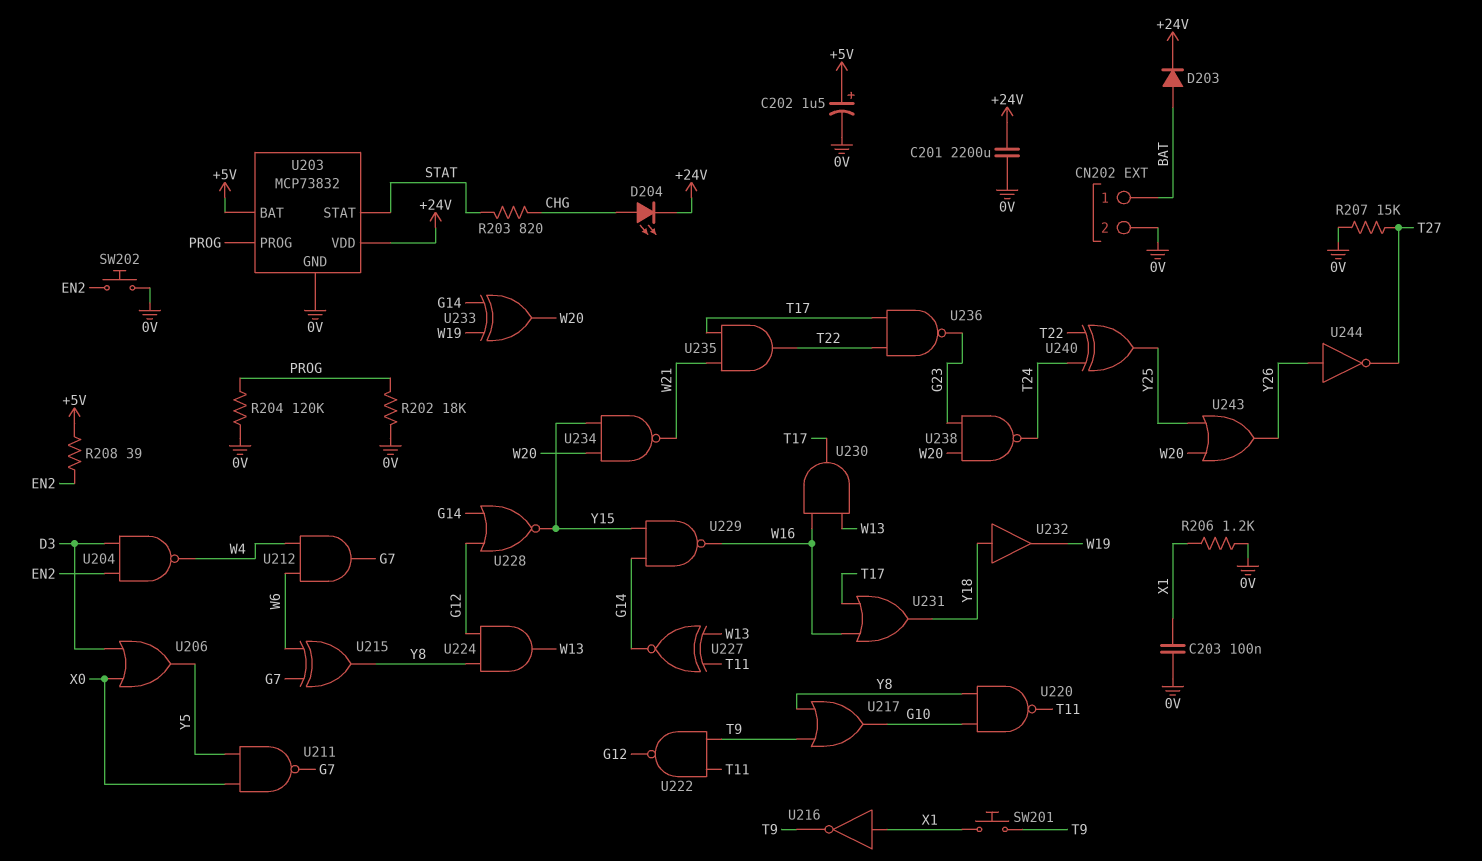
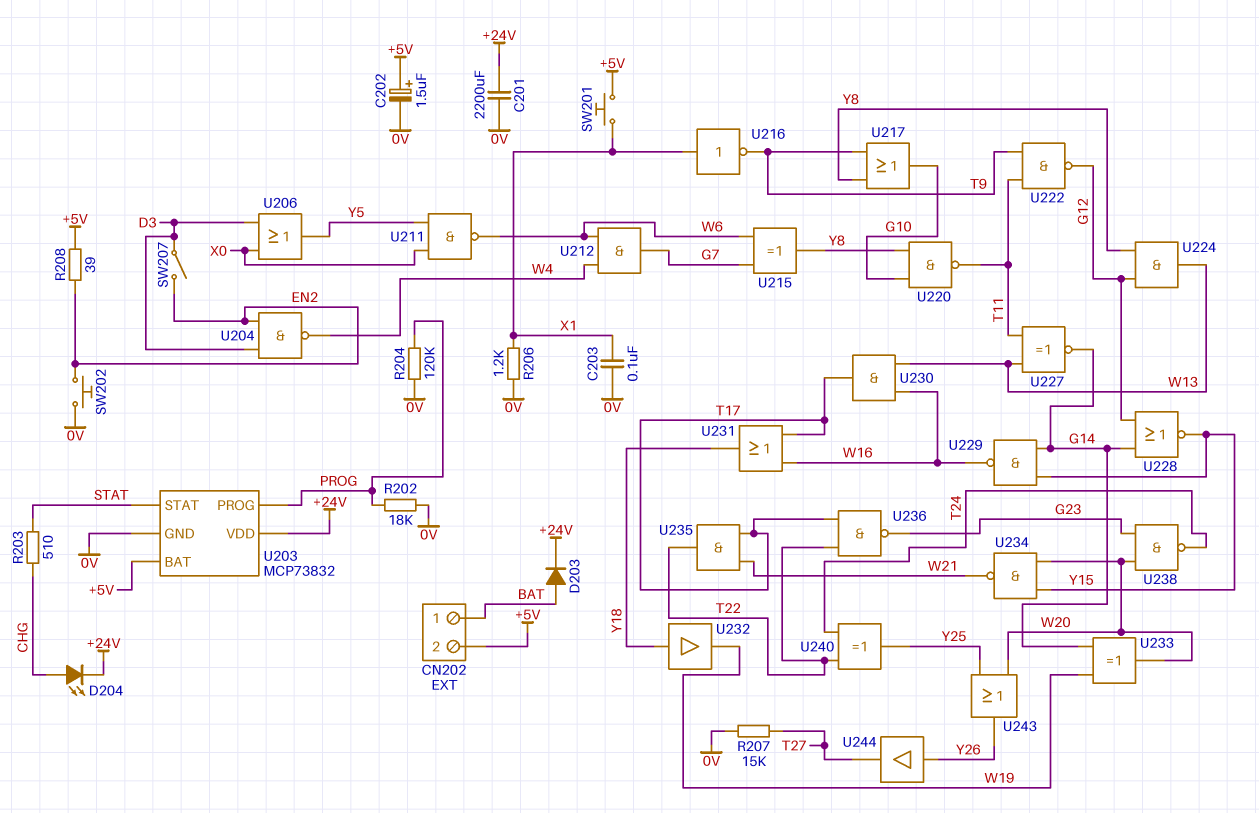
CN202 pin 2: 0V -> +5V
R203: 820 (CHG, STAT) -> 510 (CHG, STAT)
SW201: button (T9, X1) -> button (+5V, X1)
SW207: none -> switch (D3, EN2)
U211: NAND (in X0, in Y5, out G7) -> NAND (in X0, in Y5, out W6)
U244: NOT (in Y26, out T27) -> buffer (in Y26, out T27)

